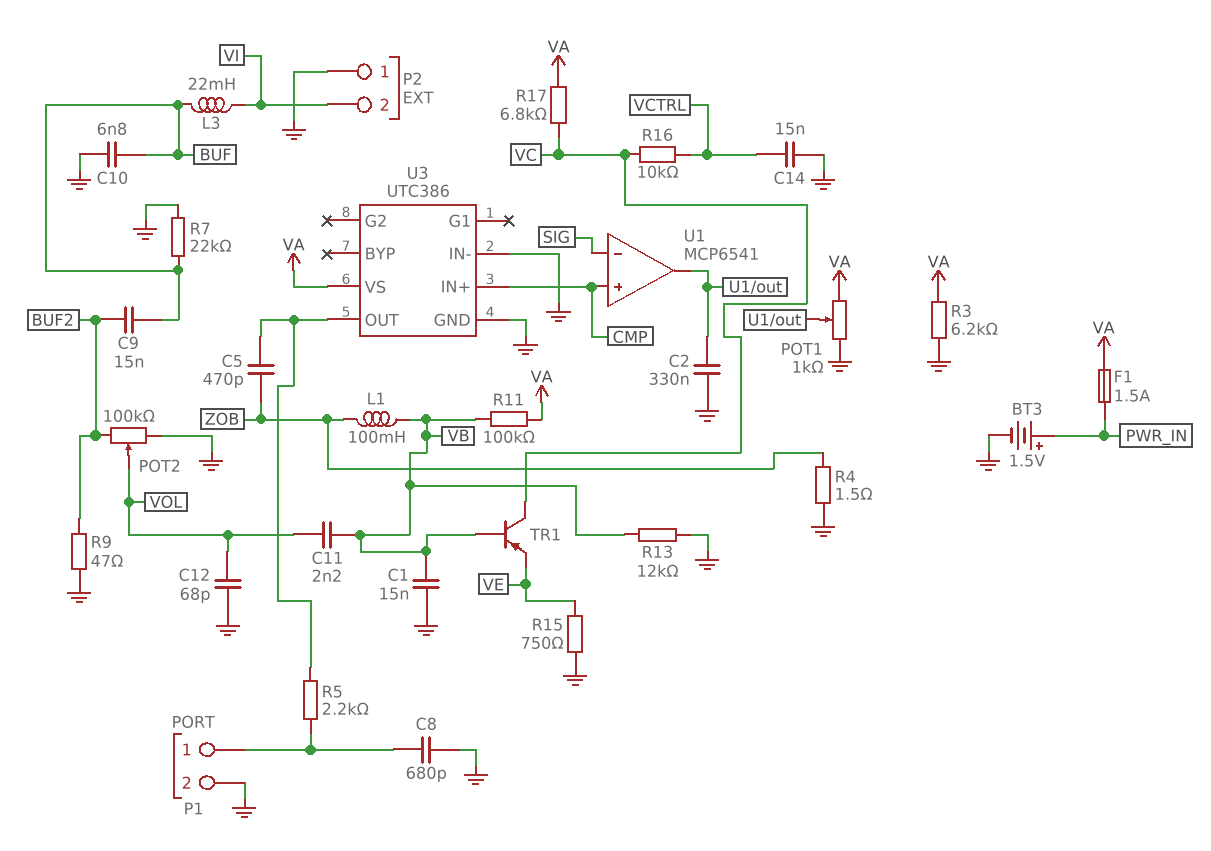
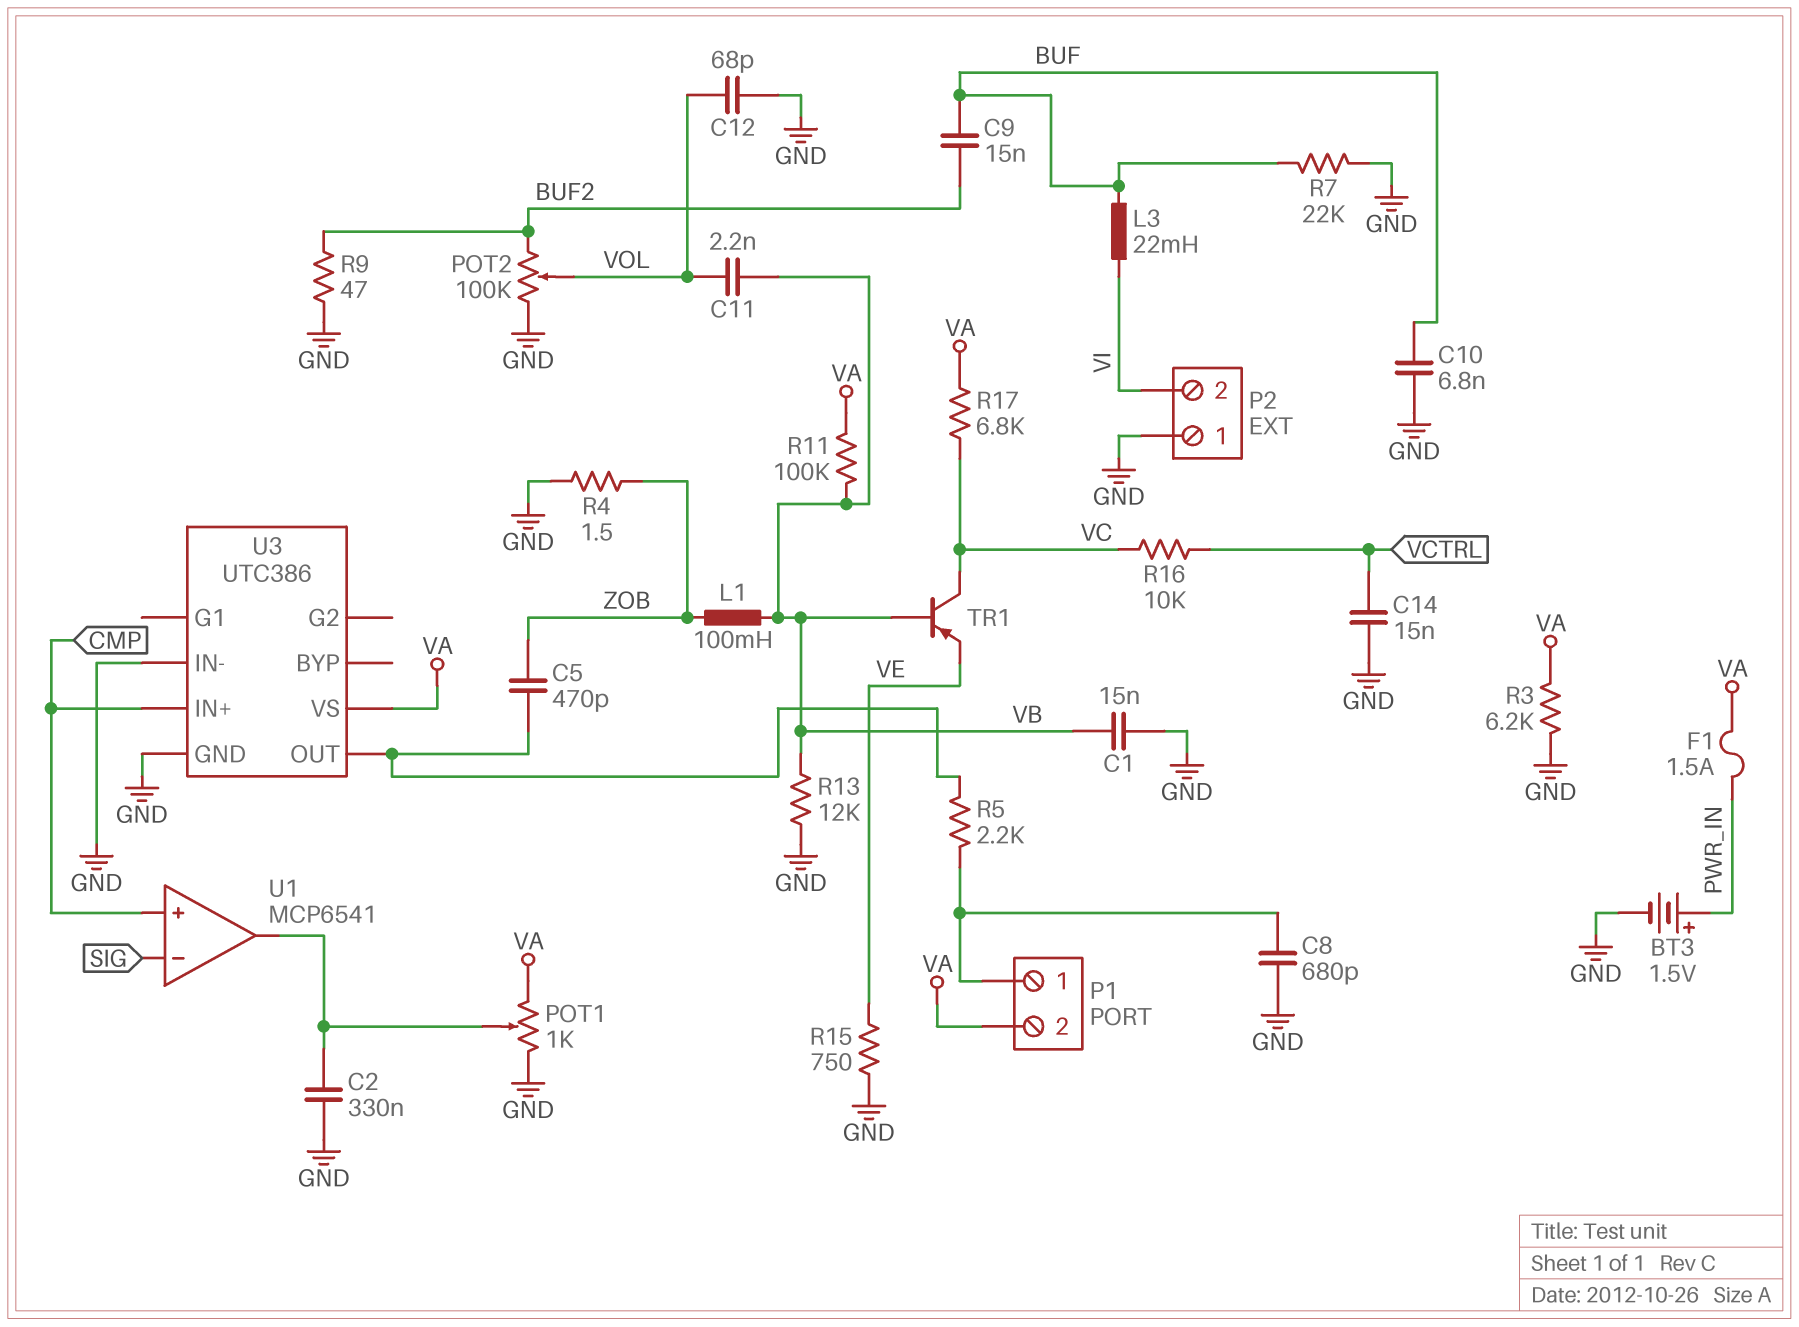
P1 pin 2: GND -> VA

